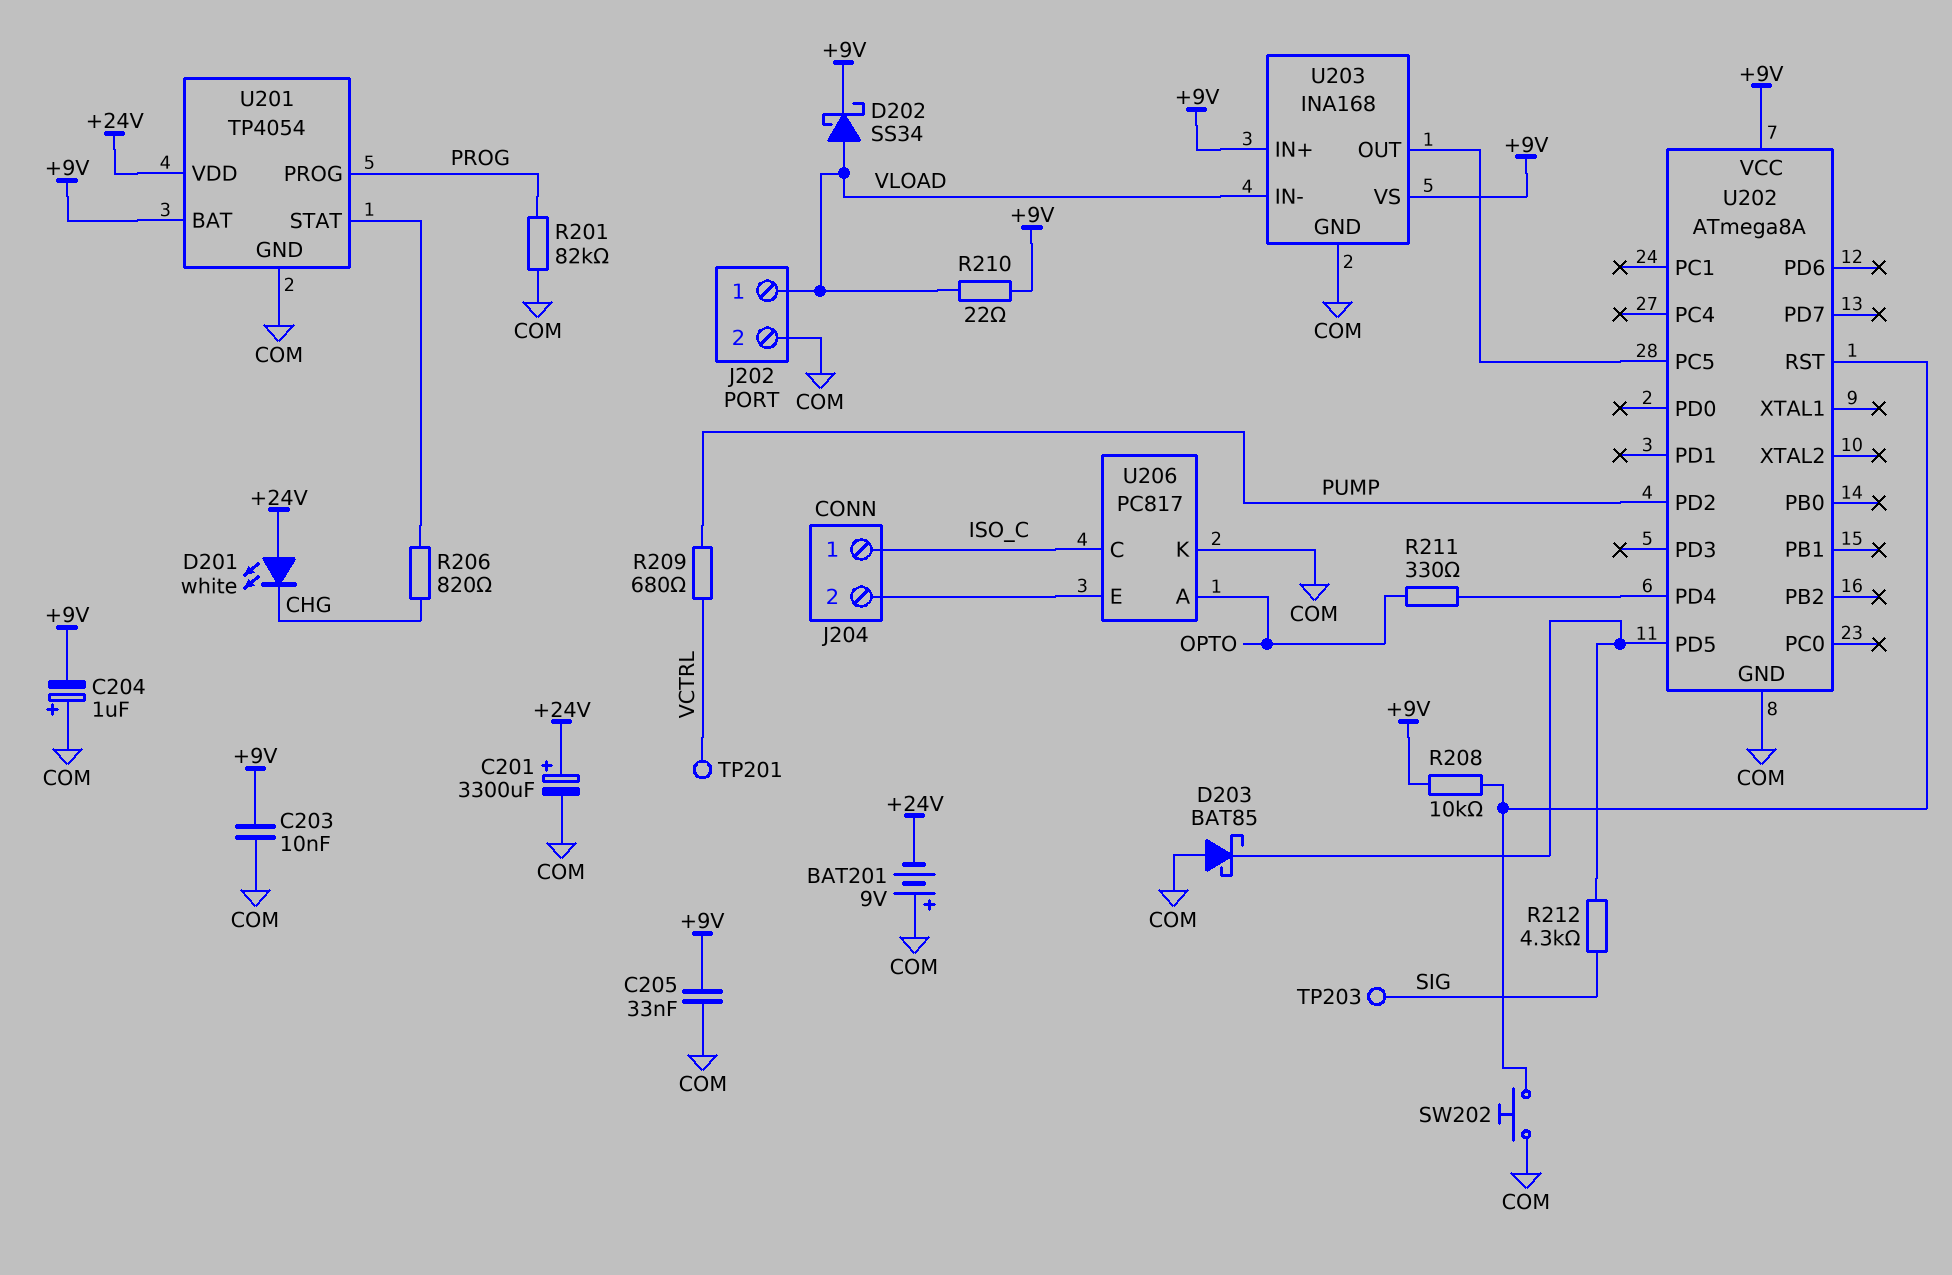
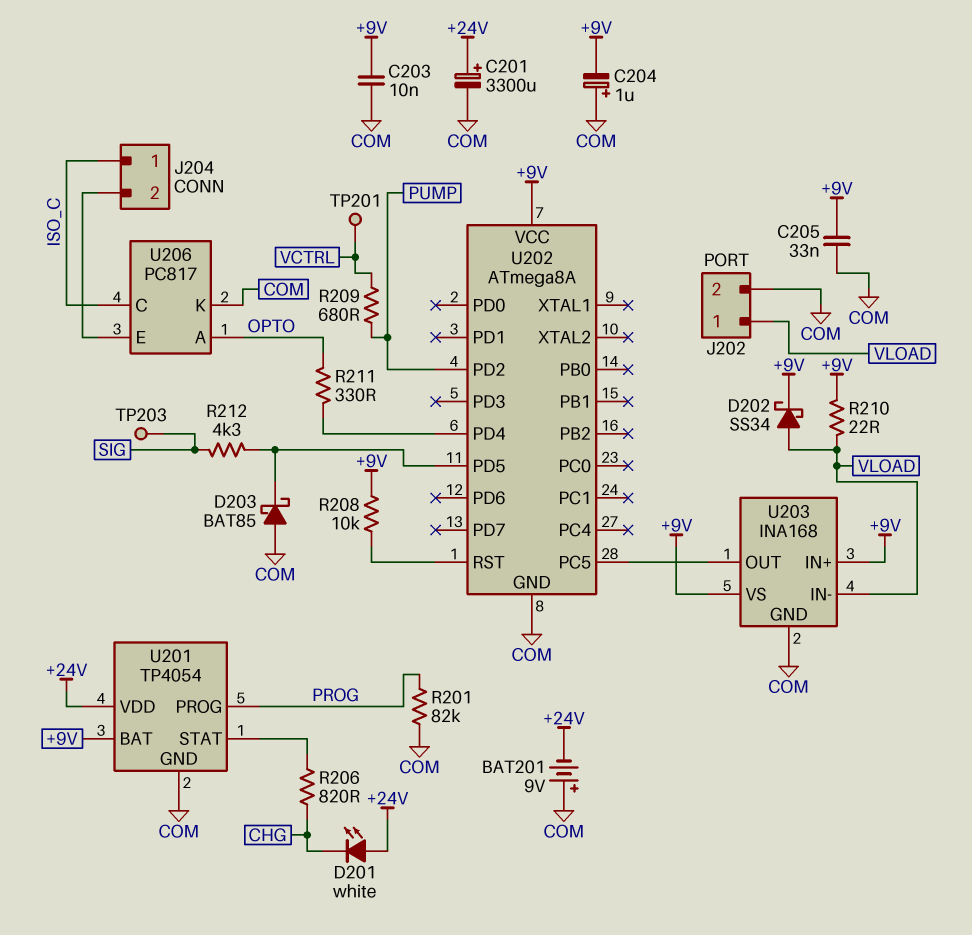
SW202: button (COM, U202/RST) -> none

